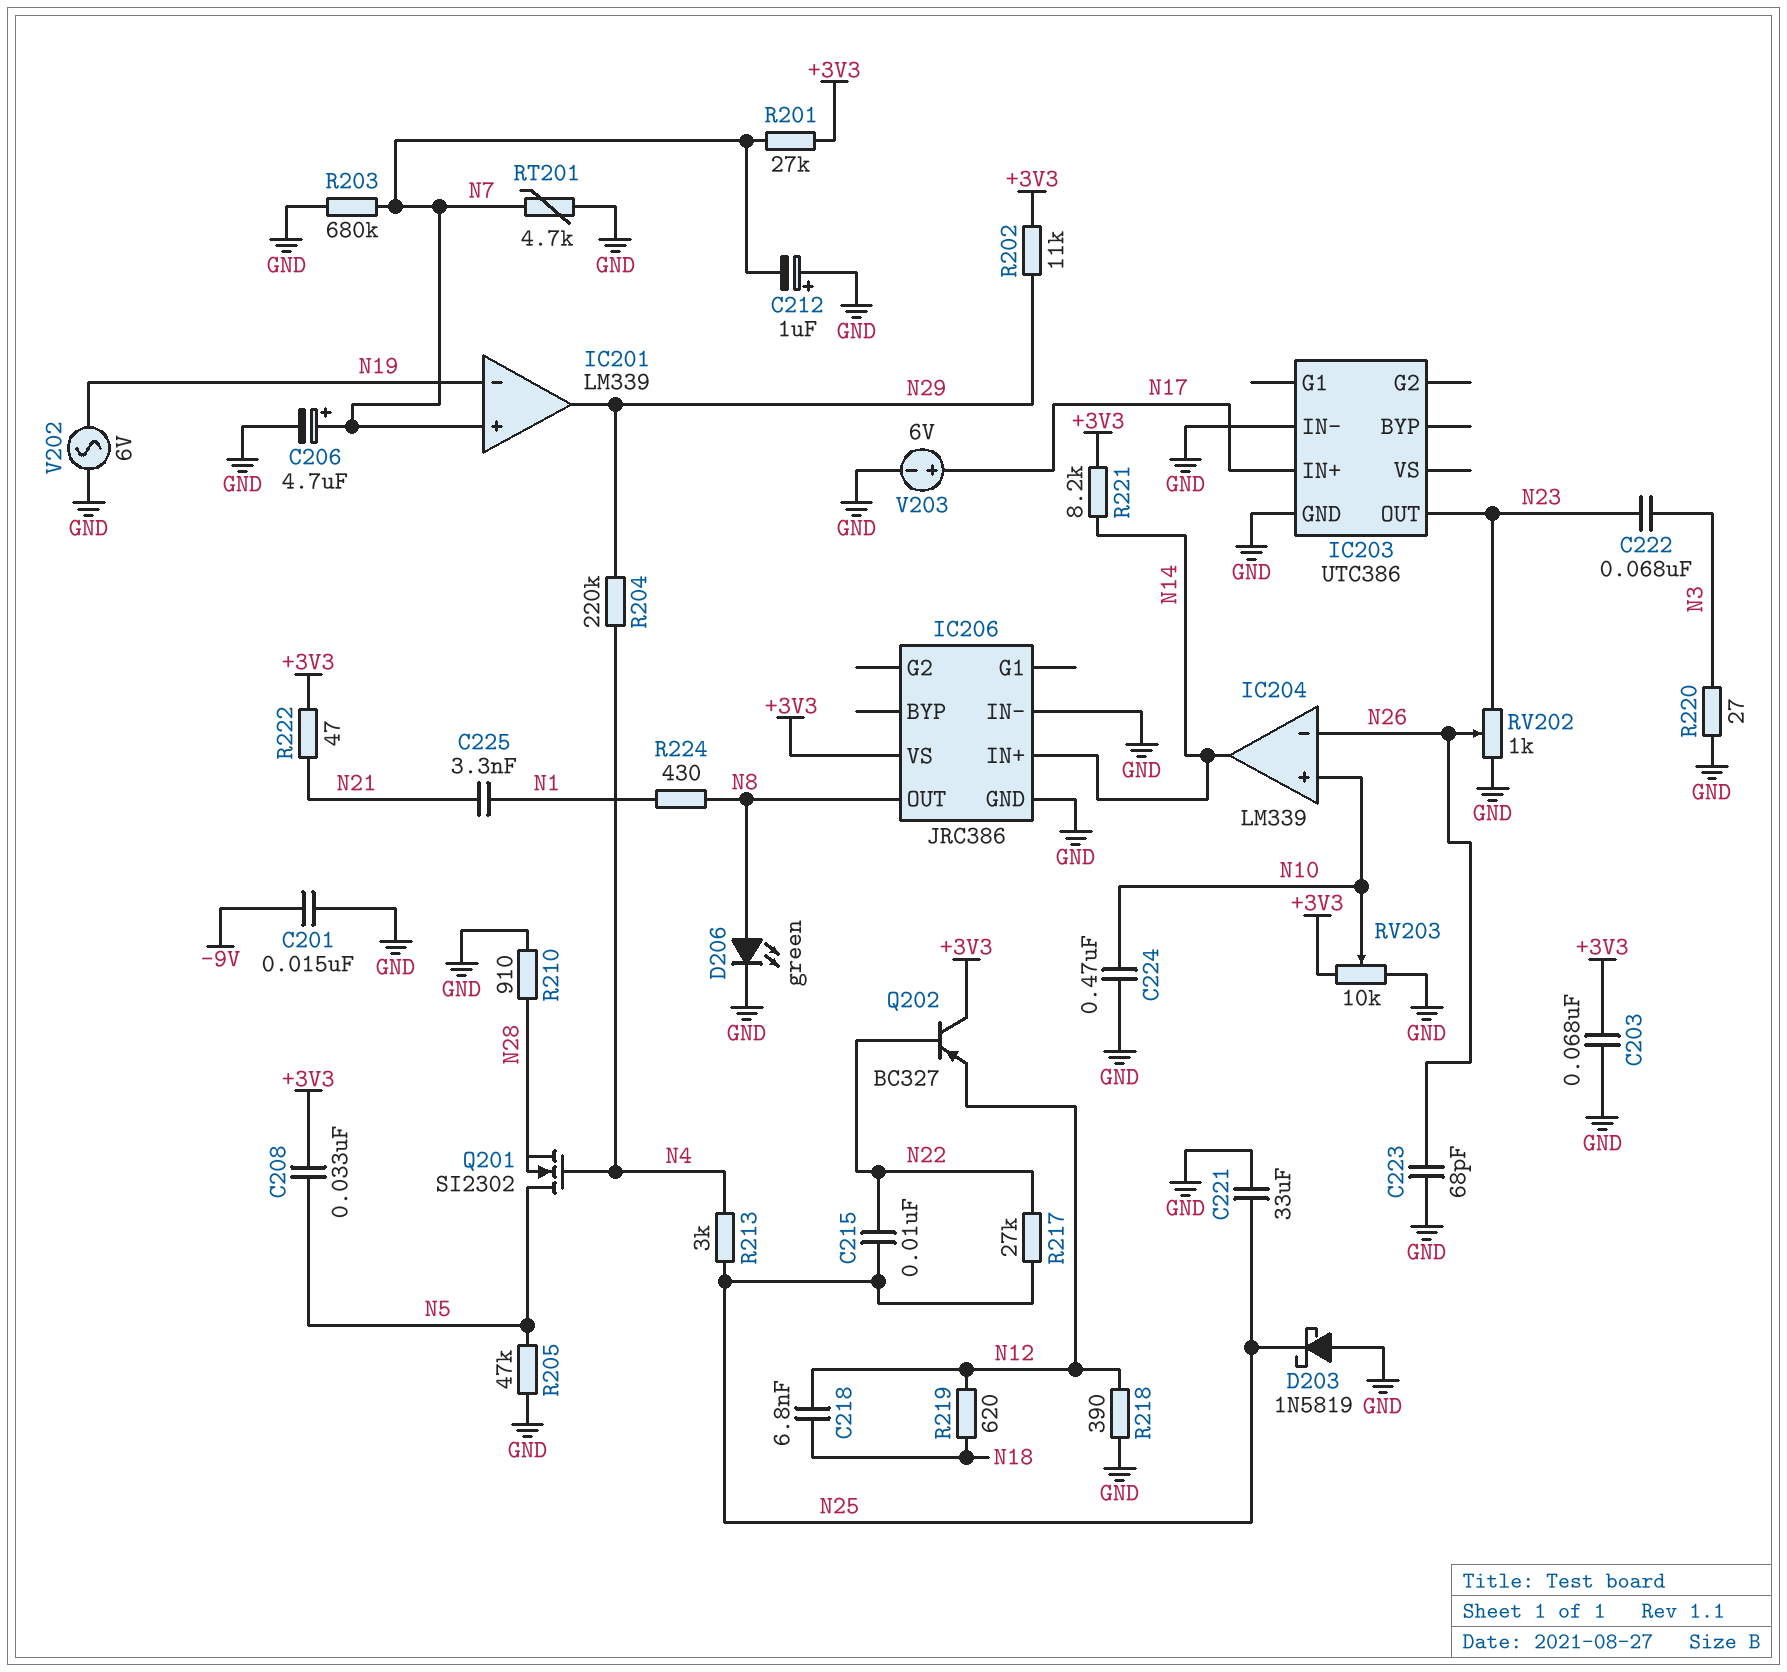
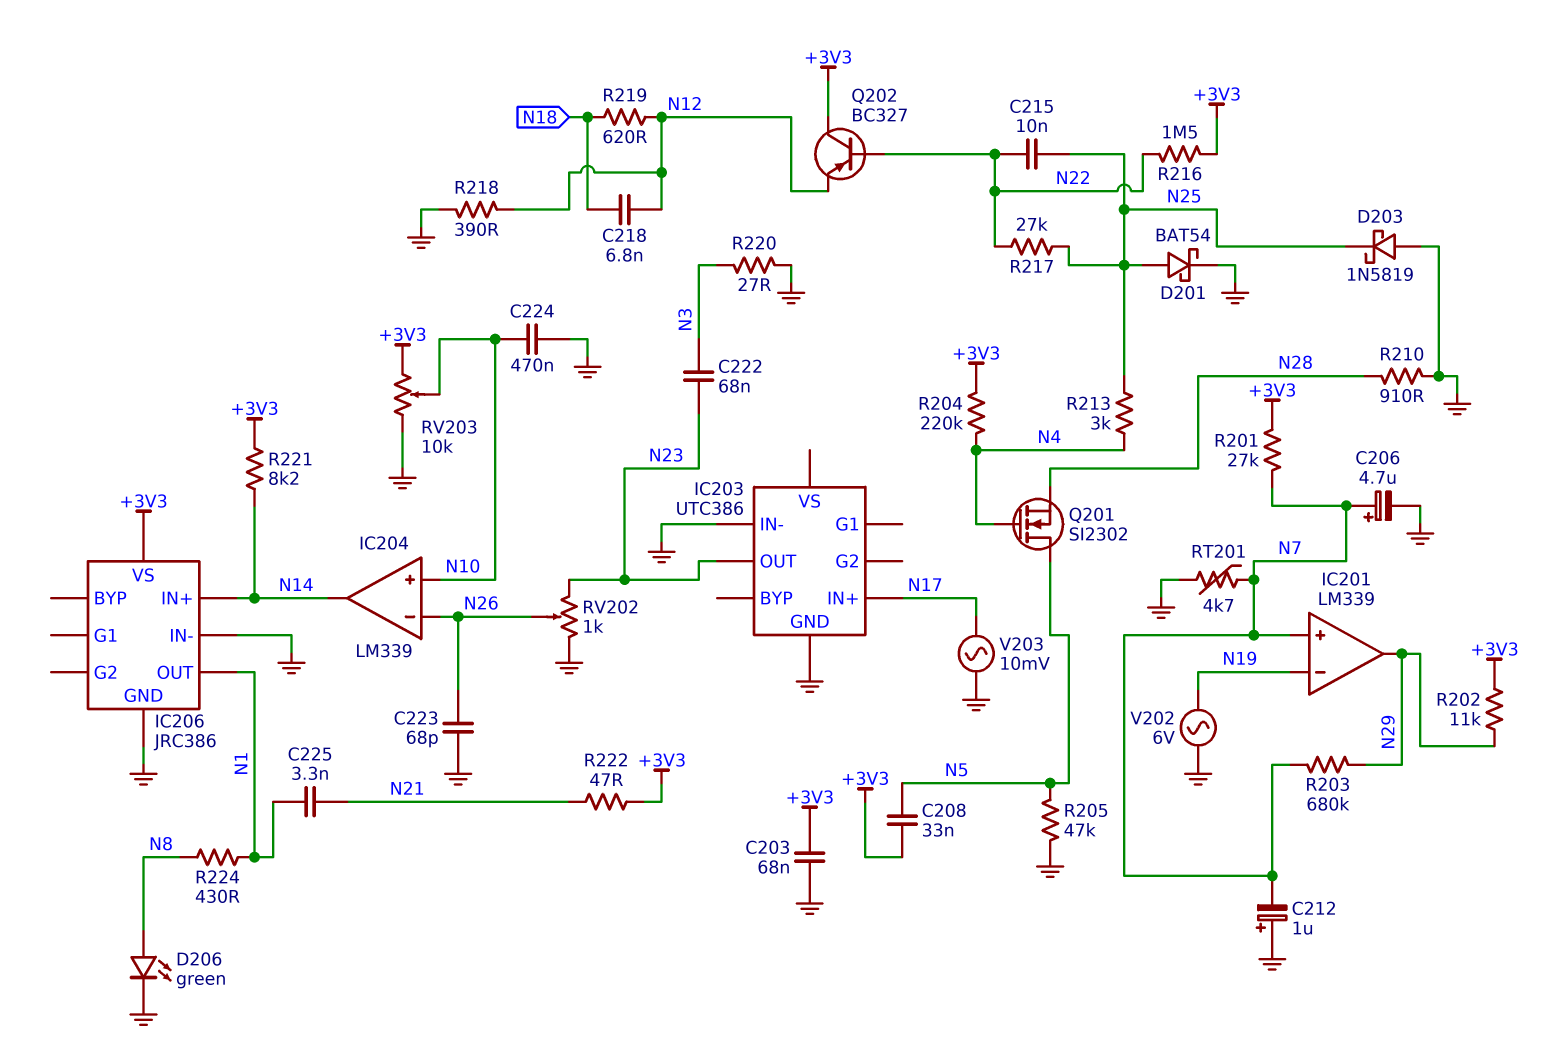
C201: 15nF (-9V, GND) -> none
C221: 33uF (GND, N25) -> none
D201: none -> schottky BAT54 (A N25, K GND)
IC206 pin OUT: N8 -> N1
R203: 680k (GND, N7) -> 680k (N7, N29)
R204: 220k (N4, N29) -> 220k (+3V3, N4)
R216: none -> 1.5M (+3V3, N22)
V203: 6V (plus N17, minus GND) -> AC 10mV (GND, N17)

